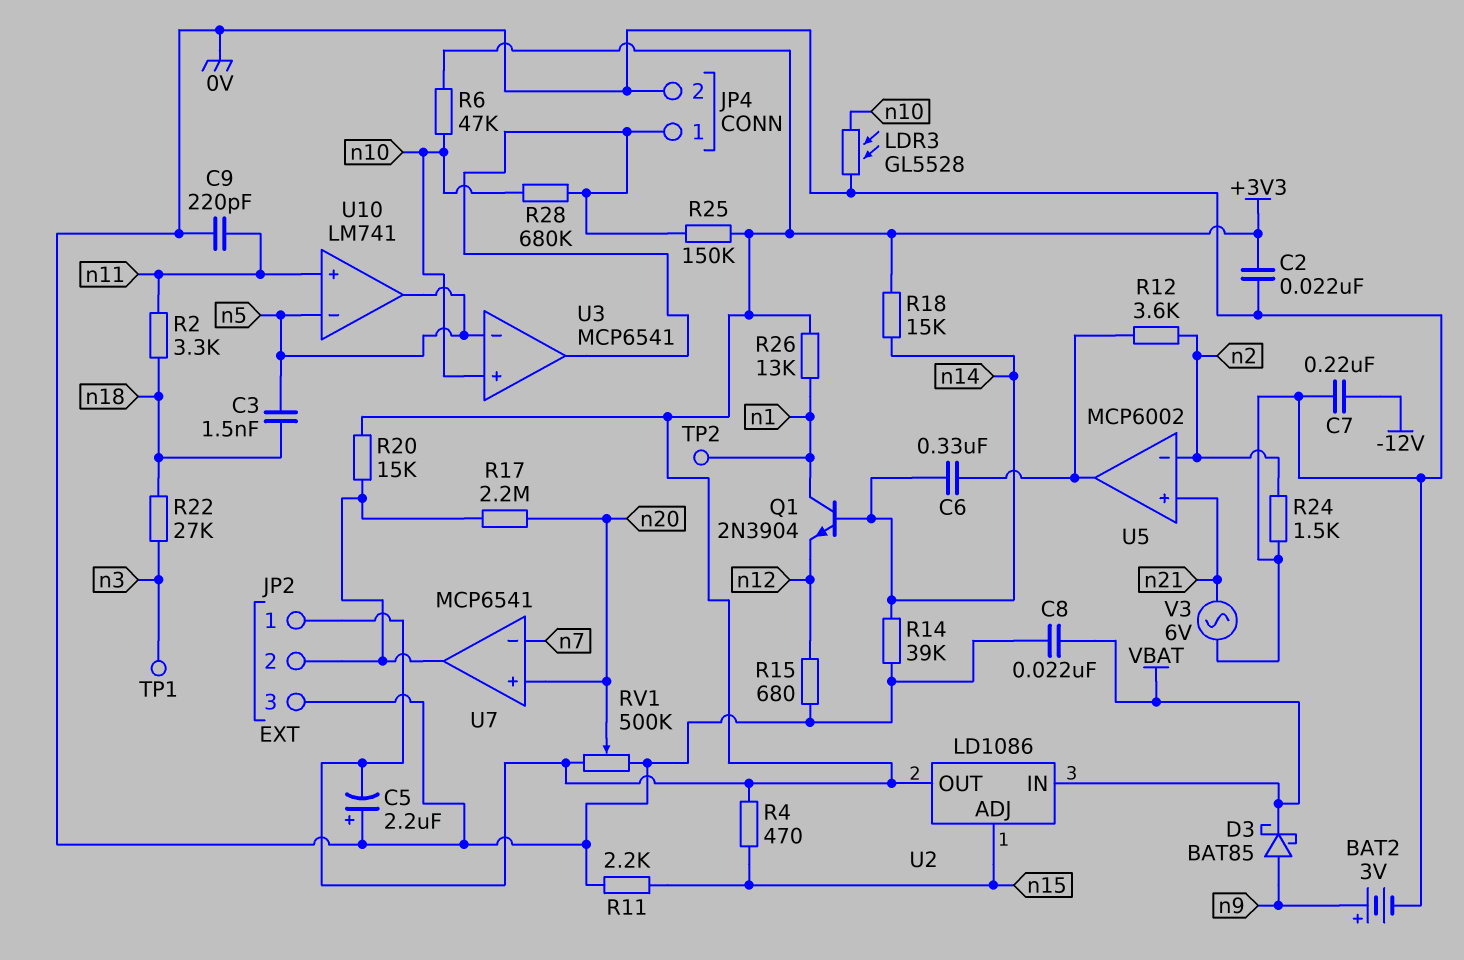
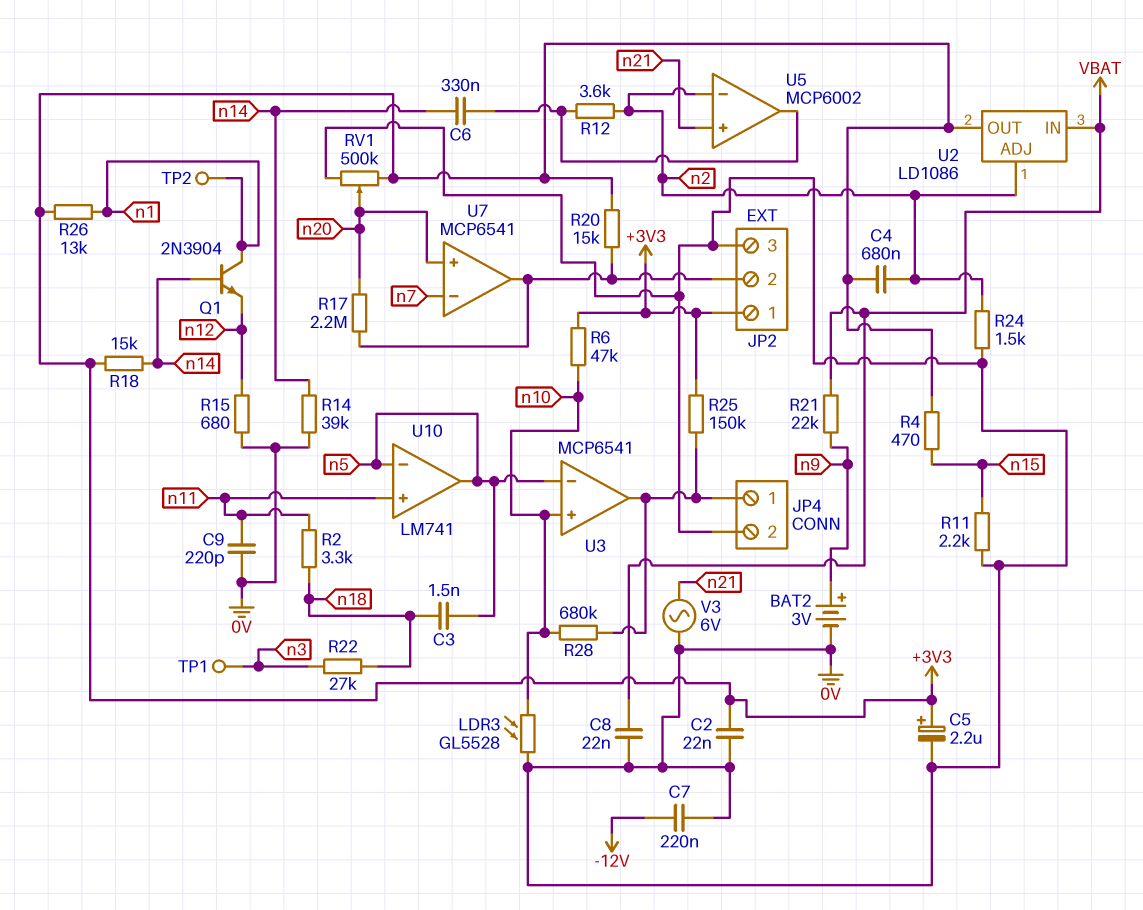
C4: none -> 680nF (+3V3, n2)
C5: 2.2uF (plus 0V, minus +3V3) -> 2.2uF (plus +3V3, minus 0V)
D3: schottky BAT85 (A n9, K VBAT) -> none
R21: none -> 22k (VBAT, n9)
U2 pin ADJ: n15 -> n2

